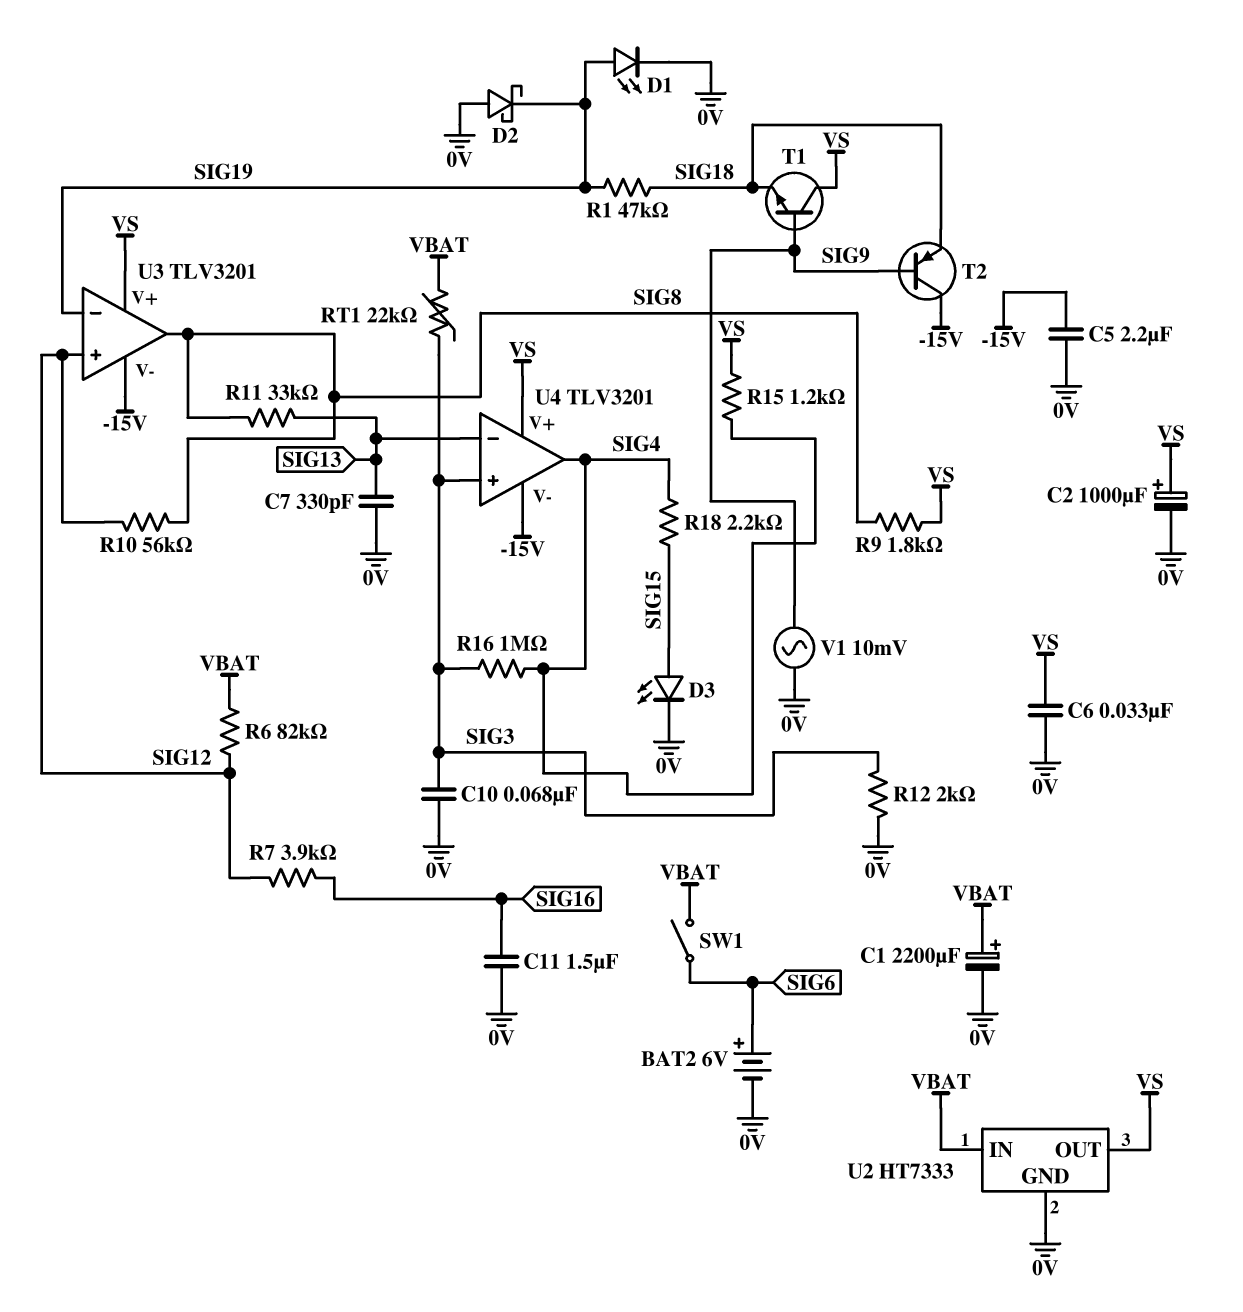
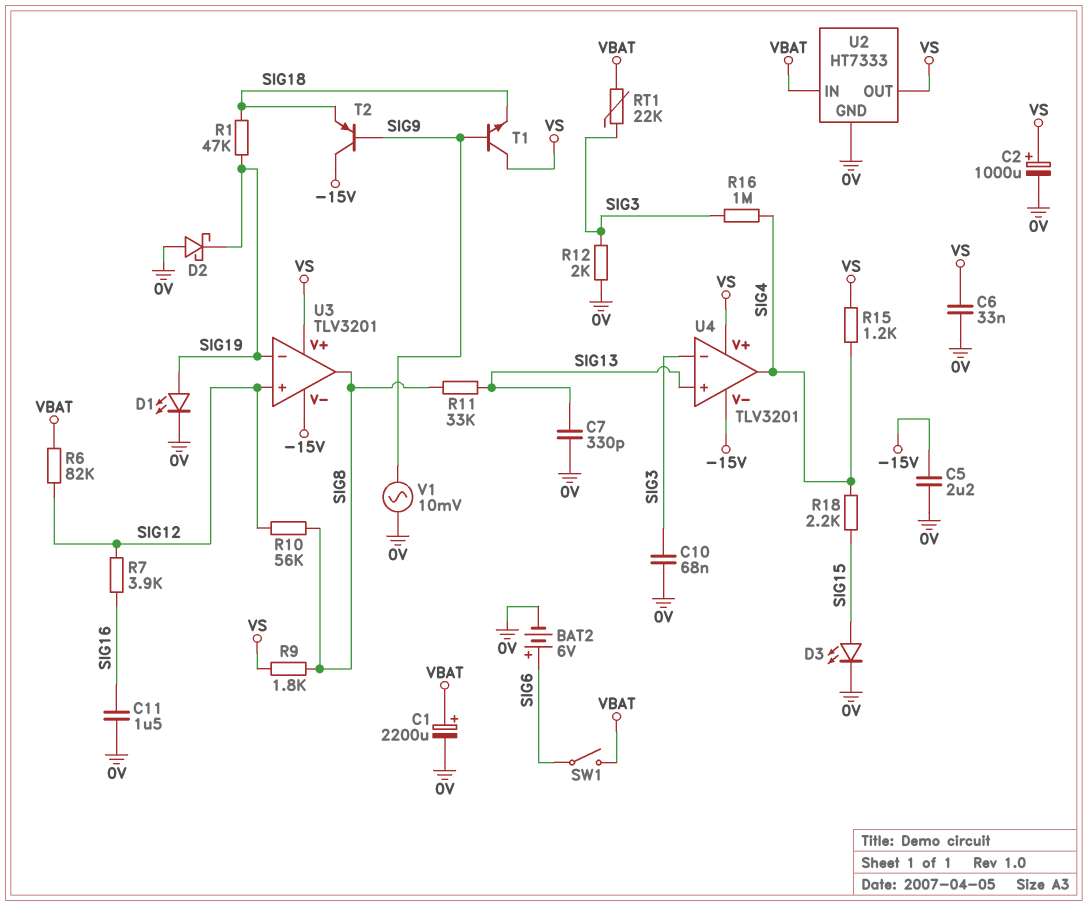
U4 pin in+: SIG3 -> SIG13
U4 pin in-: SIG13 -> SIG3

